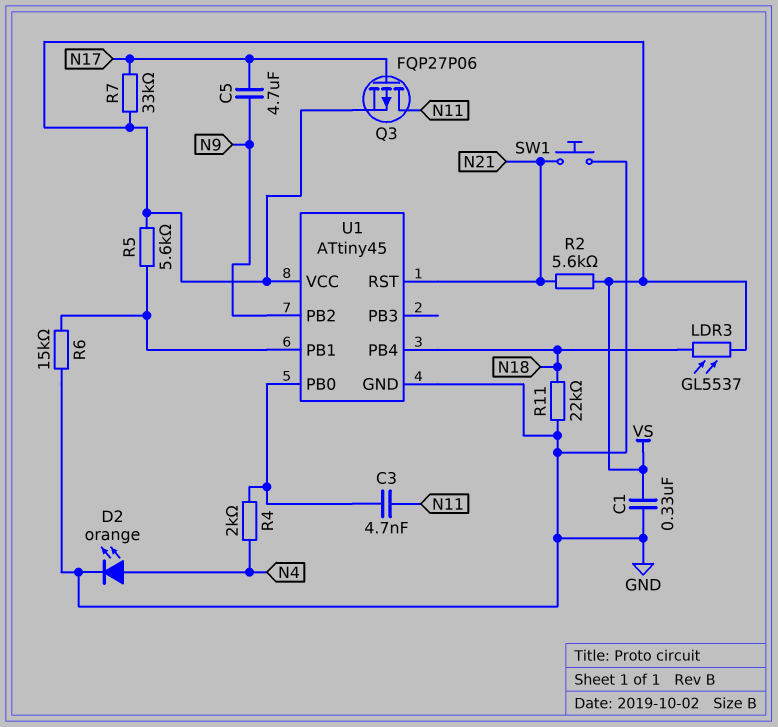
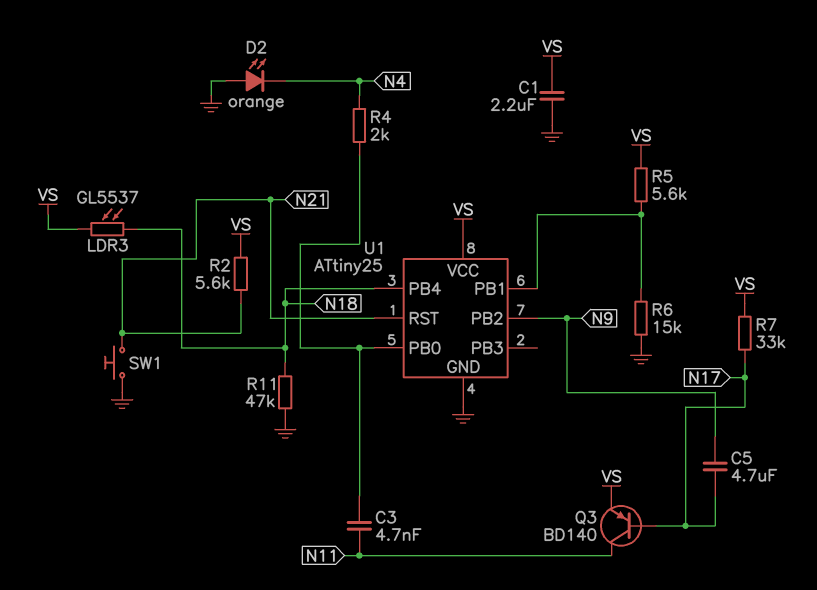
C1: 330nF (GND, VS) -> 2.2uF (GND, VS)
D2: LED orange (A N4, K GND) -> LED orange (A GND, K N4)
Q3: PMOS FQP27P06 (G N17, D N11, S VS) -> PNP BD140 (B N17, C N11, E VS)
R11: 22k (GND, N18) -> 47k (GND, N18)
U1: ATtiny45 -> ATtiny25

